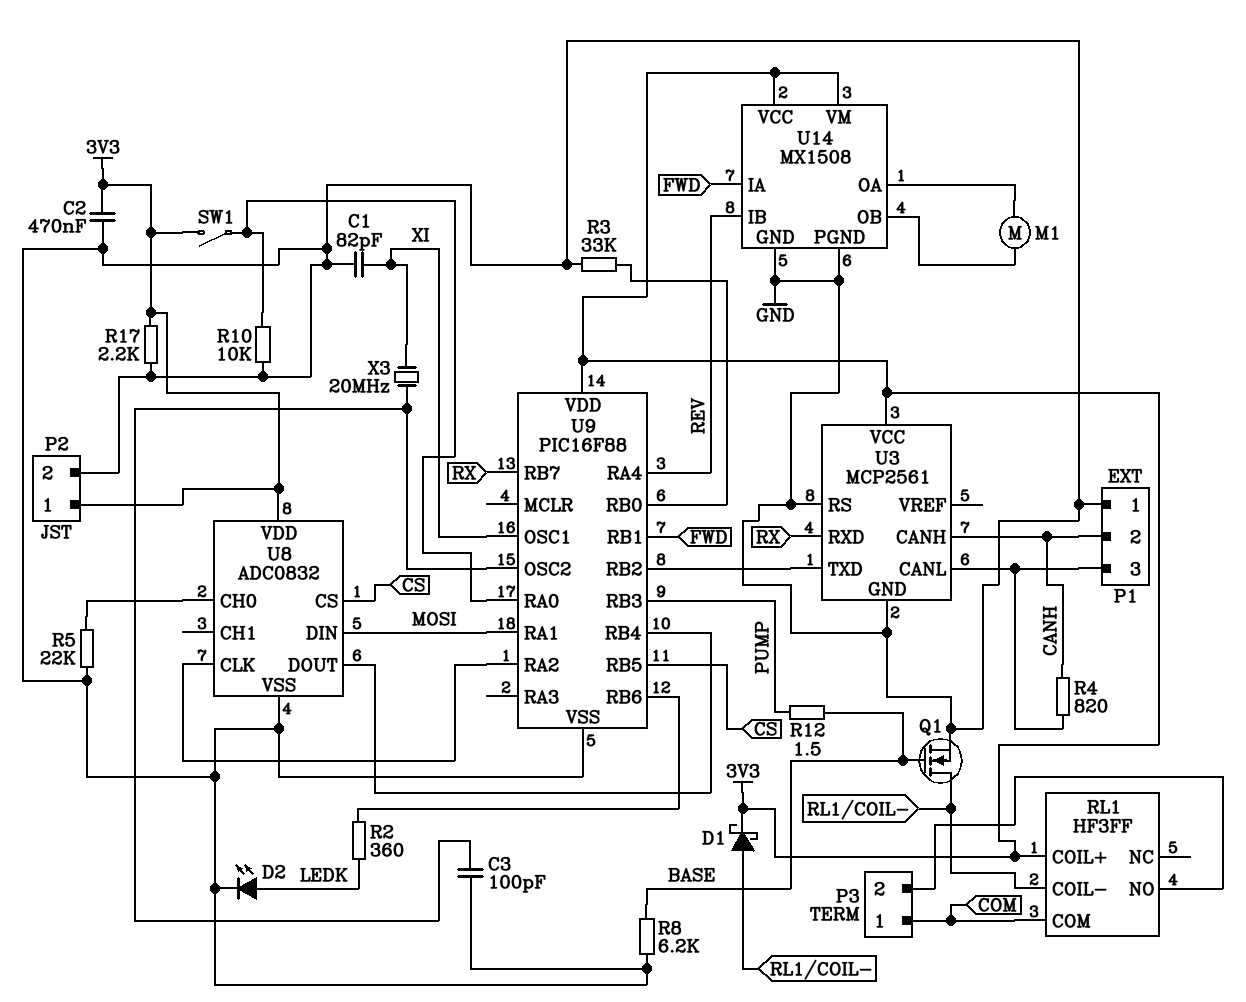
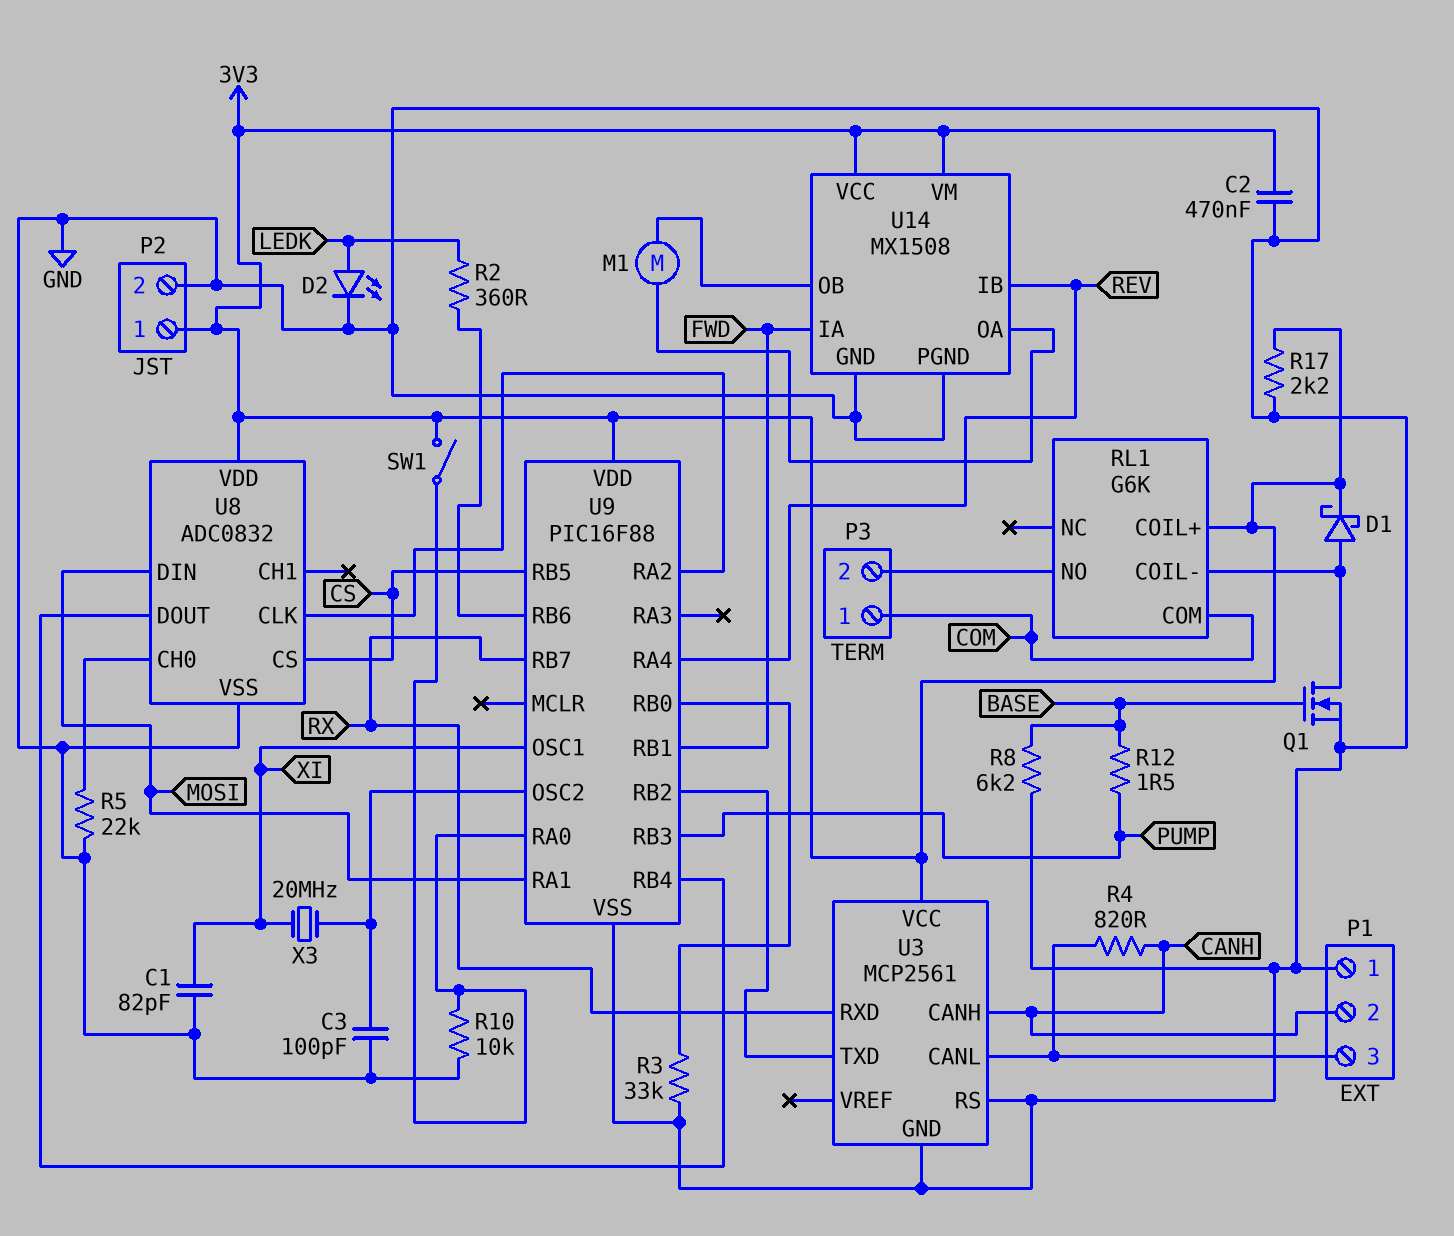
RL1: HF3FF -> G6K

